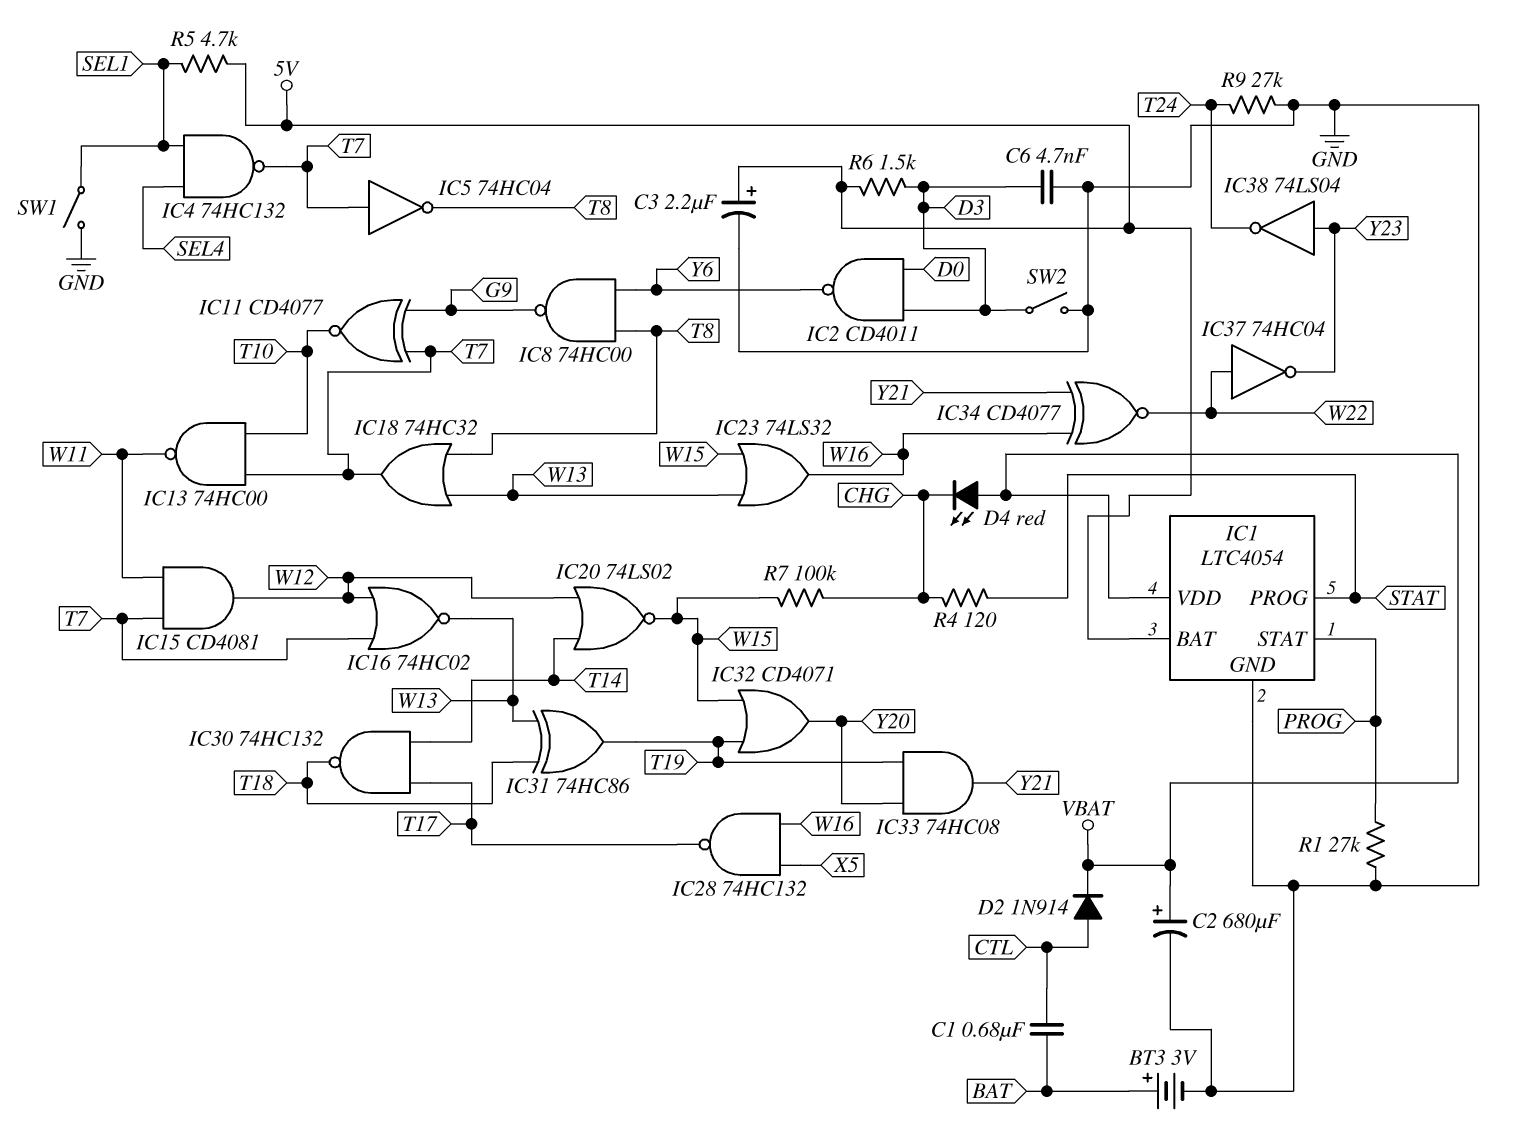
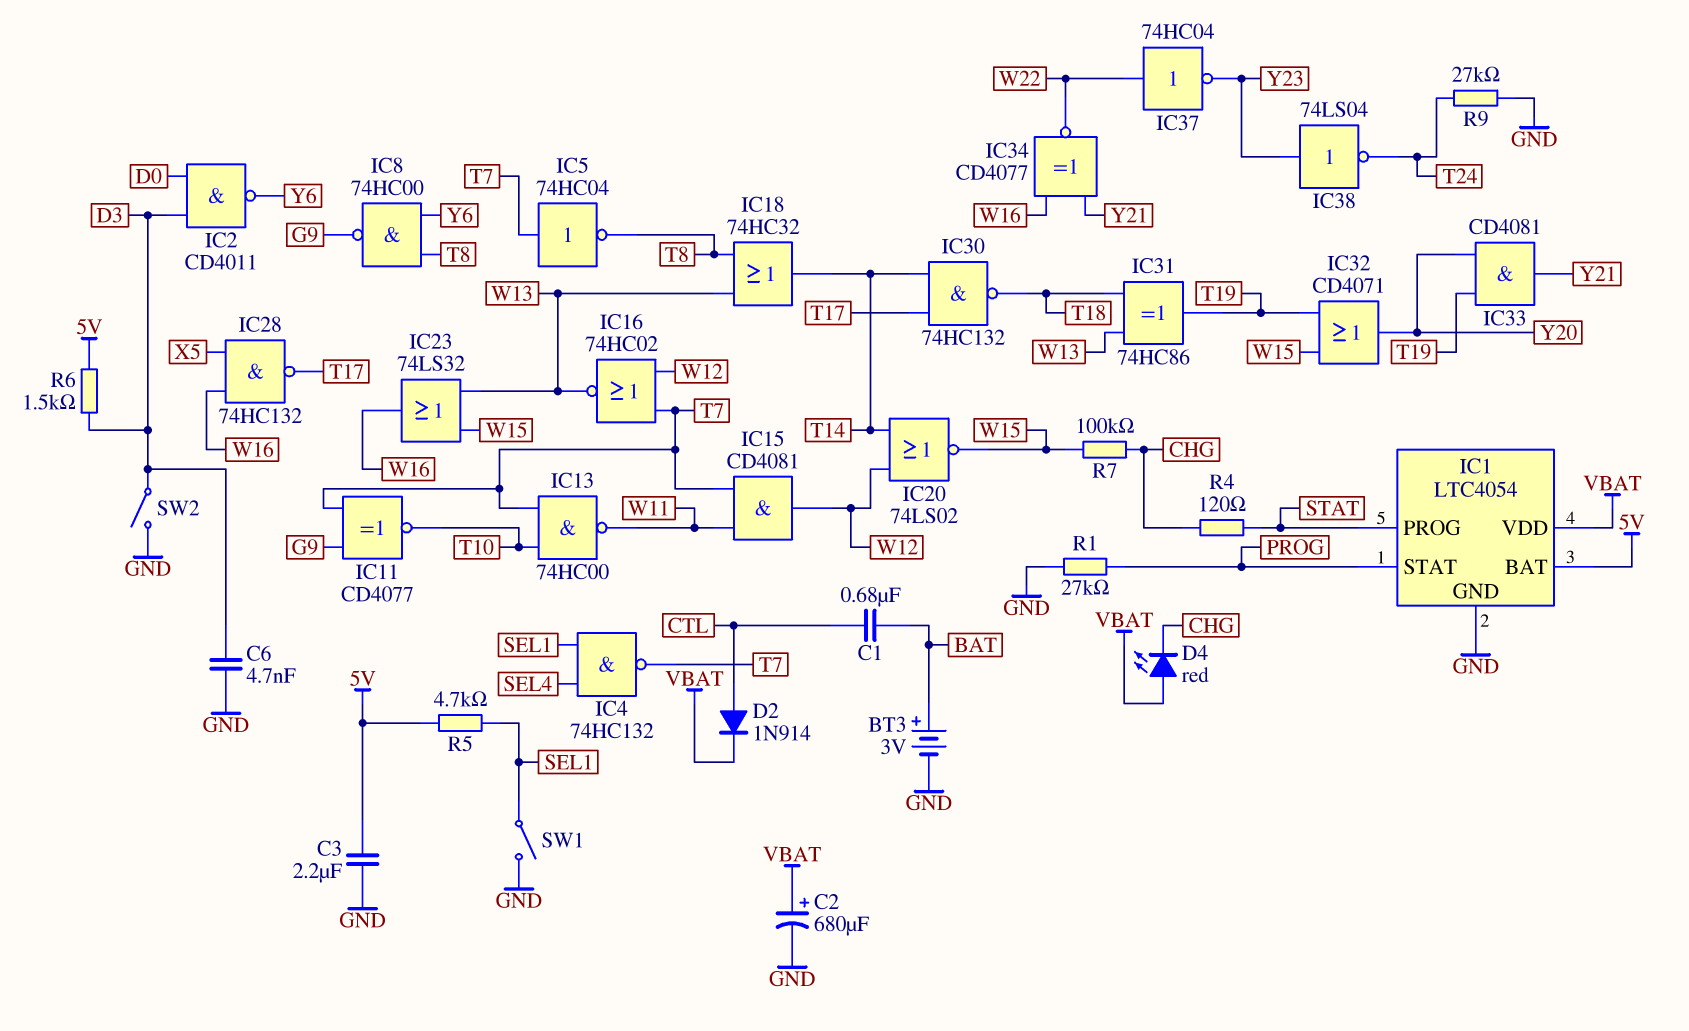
C3: 2.2uF (plus 5V, minus GND) -> 2.2uF (5V, GND)
IC18: OR 74HC32 (in T8, in W13, out T7) -> OR 74HC32 (in T8, in W13, out T14)
IC33: AND 74HC08 (in T19, in Y20, out Y21) -> AND CD4081 (in T19, in Y20, out Y21)

